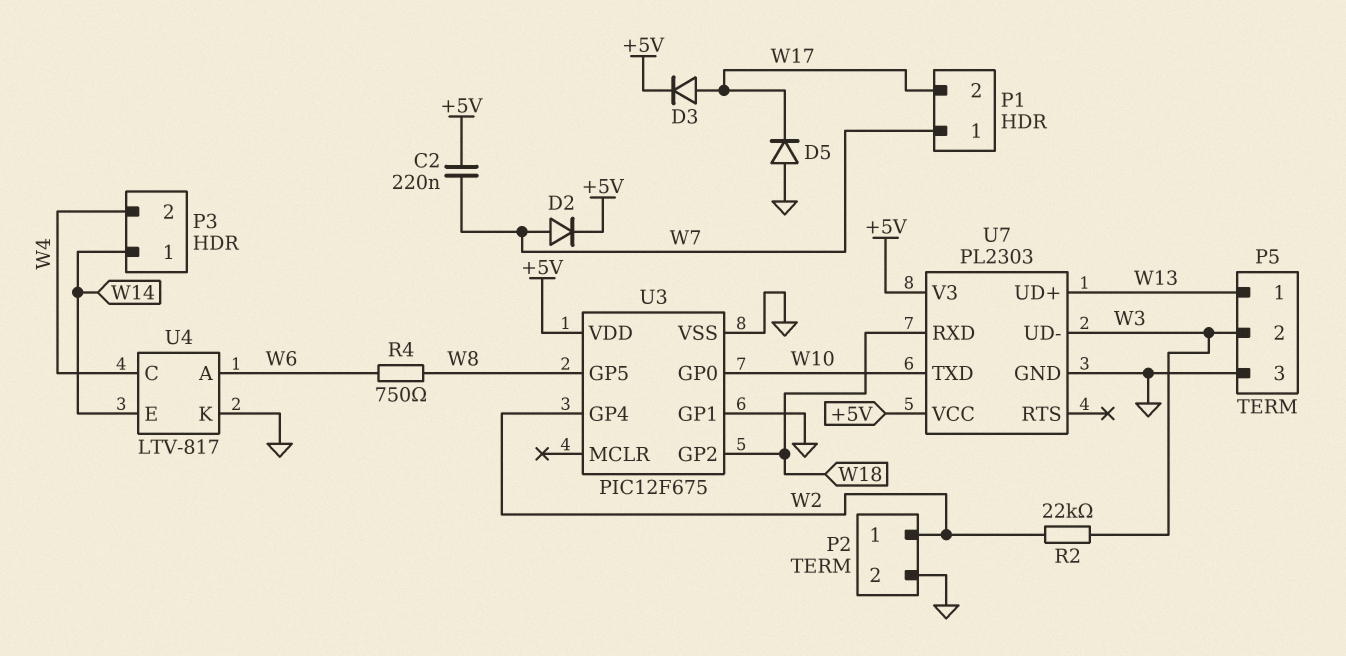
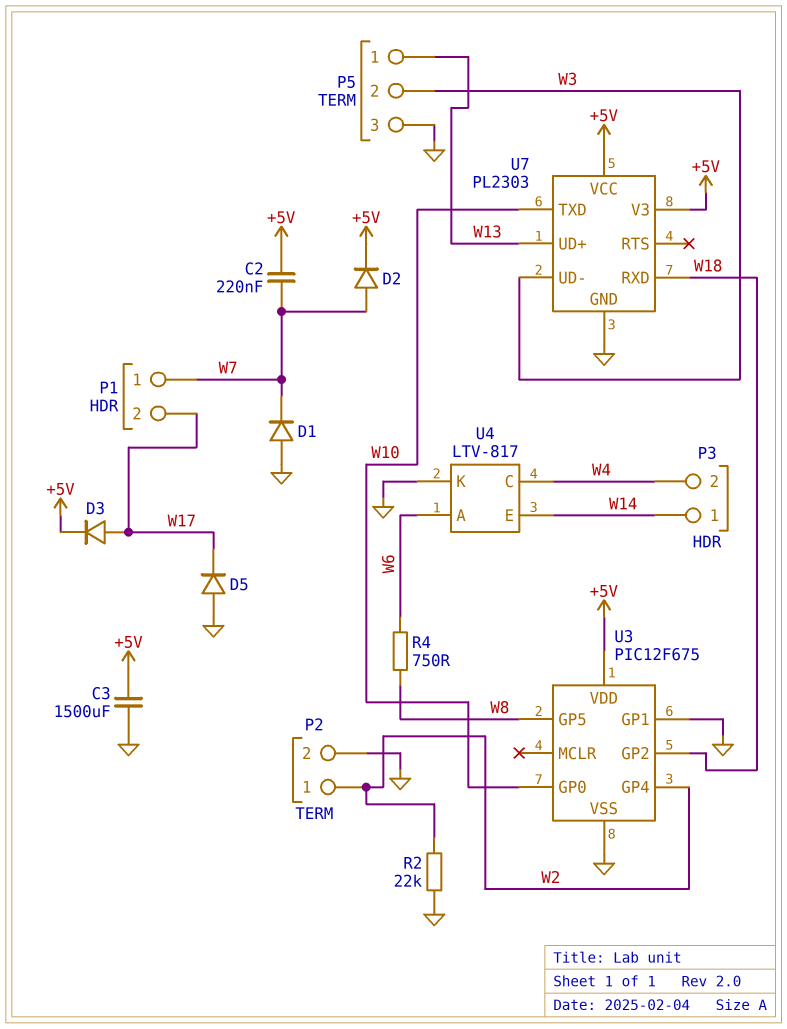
C3: none -> 1500uF (+5V, GND)
D1: none -> diode (A GND, K W7)
R2: 22k (W2, W3) -> 22k (GND, W2)

